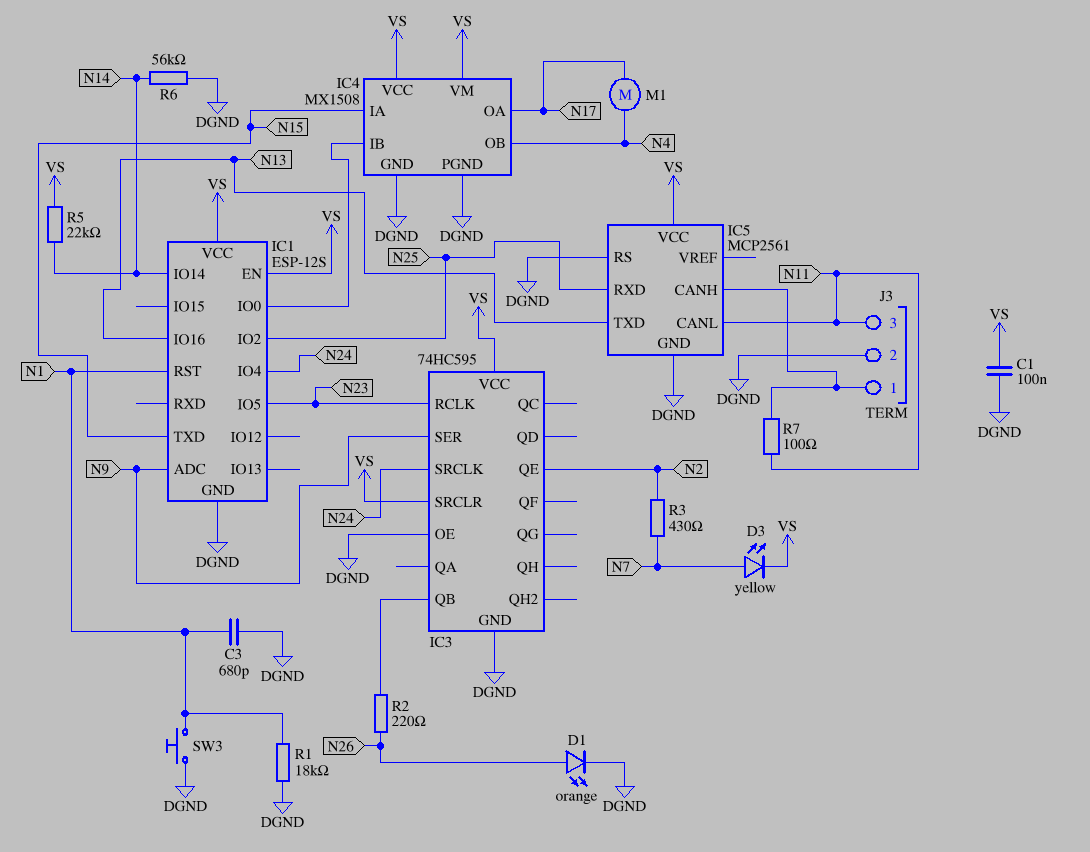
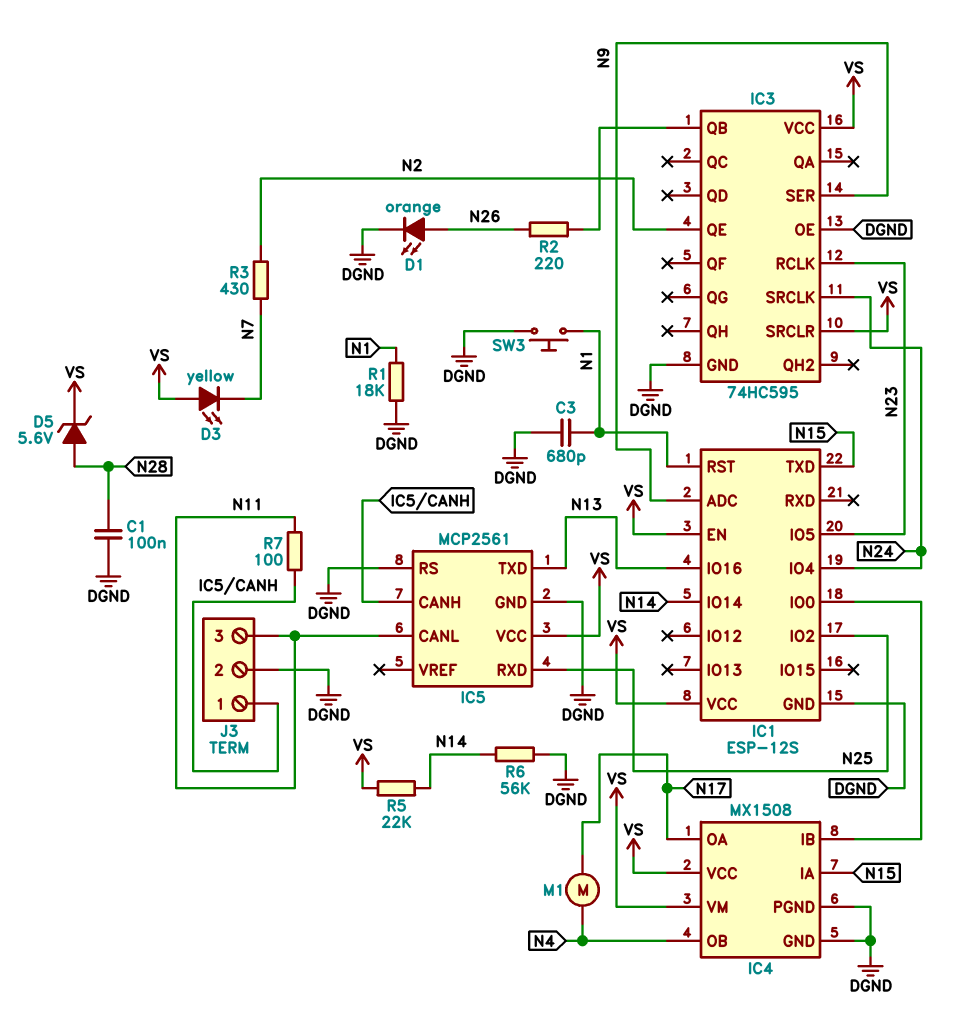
C1: 100nF (DGND, VS) -> 100nF (DGND, N28)
D3: LED yellow (A N7, K VS) -> LED yellow (A VS, K N7)
D5: none -> zener 5.6V (A N28, K VS)

